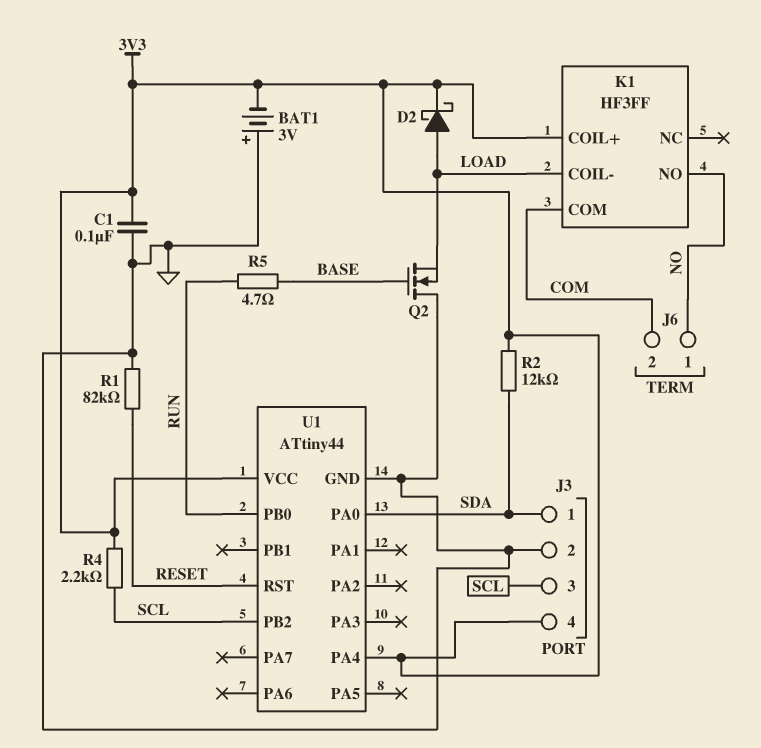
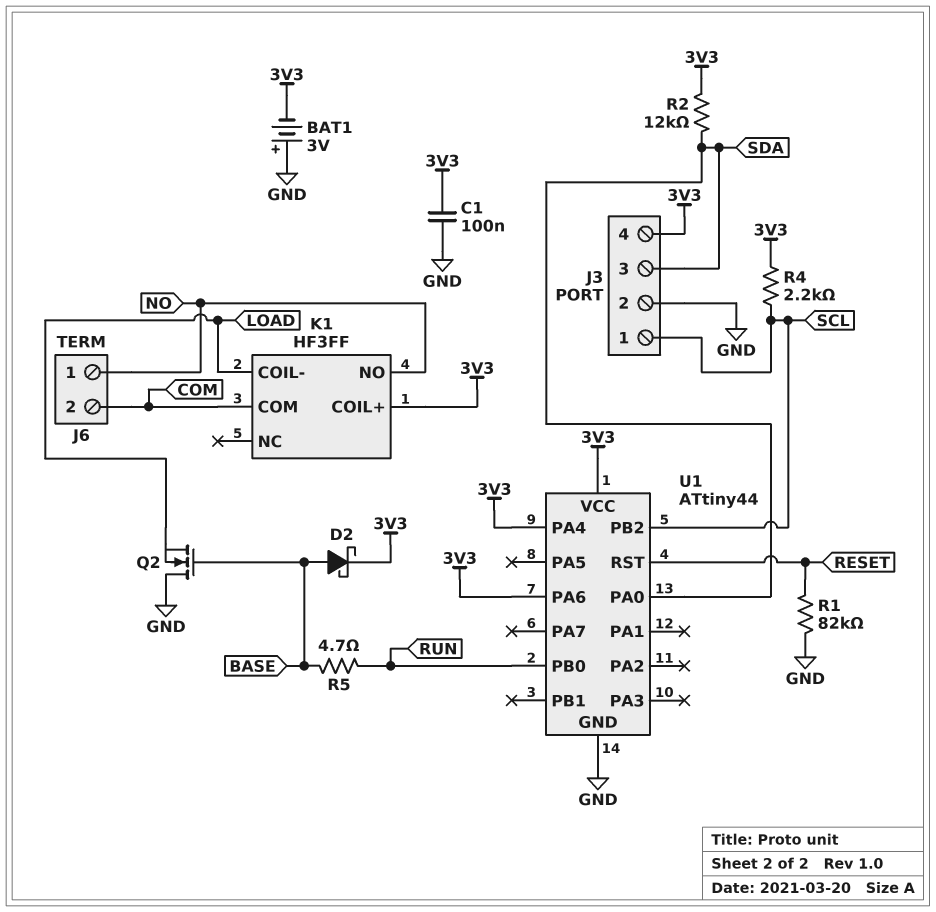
D2: schottky (A LOAD, K 3V3) -> schottky (A BASE, K 3V3)
J3 pin 1: SDA -> SCL
J3 pin 3: SCL -> SDA
U1 pin PA6: none -> 3V3

